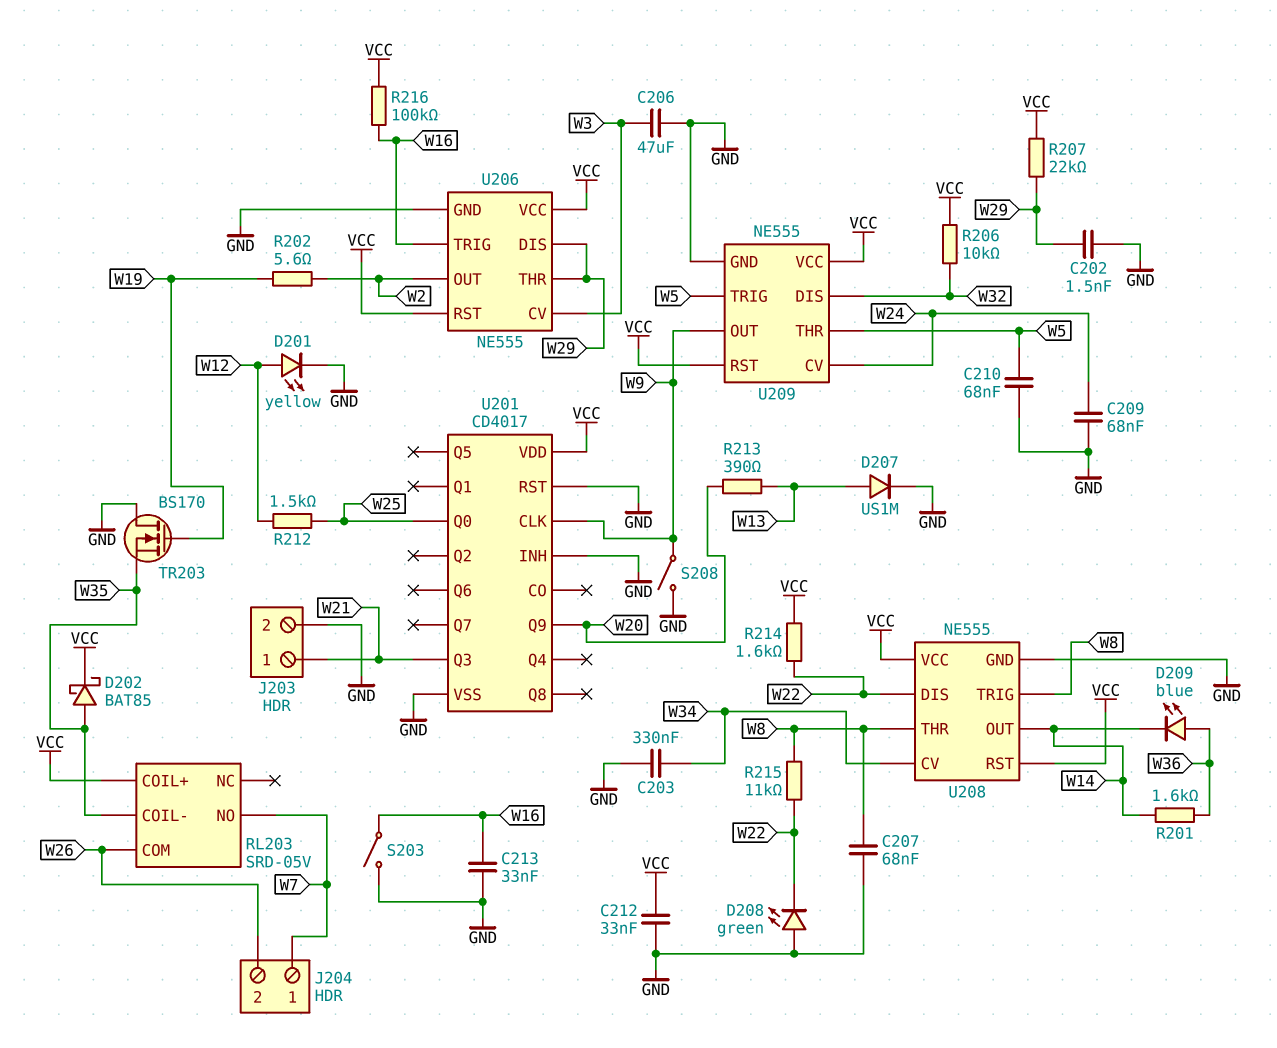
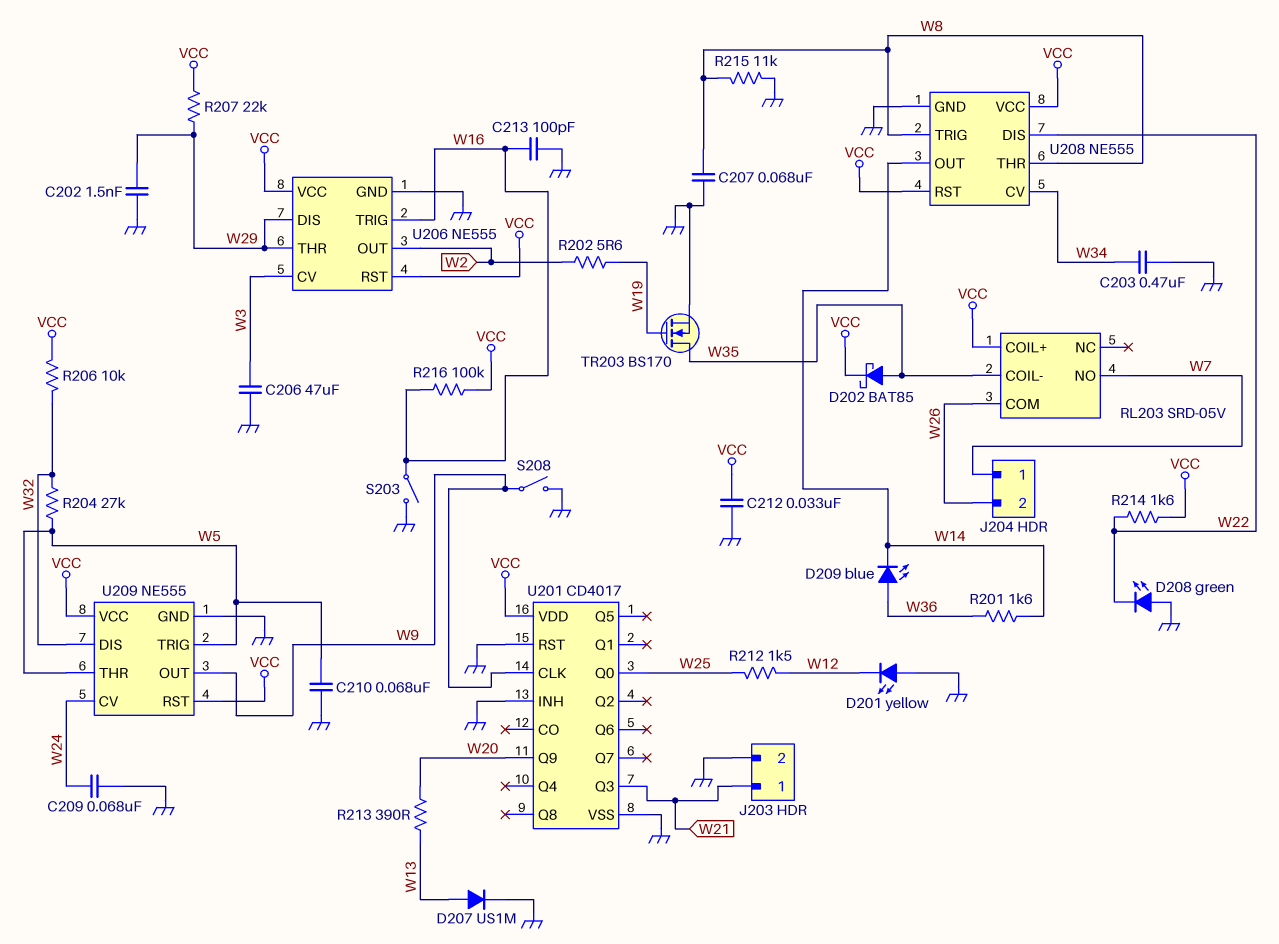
C203: 330nF (GND, W34) -> 470nF (GND, W34)
C213: 33nF (GND, W16) -> 100pF (GND, W16)
D201: LED yellow (A W12, K GND) -> LED yellow (A GND, K W12)
R204: none -> 27k (W5, W32)
R215: 11k (W8, W22) -> 11k (GND, W8)
TR203: NMOS BS170 (G W19, D GND, S W35) -> NMOS BS170 (G W19, D W35, S GND)

